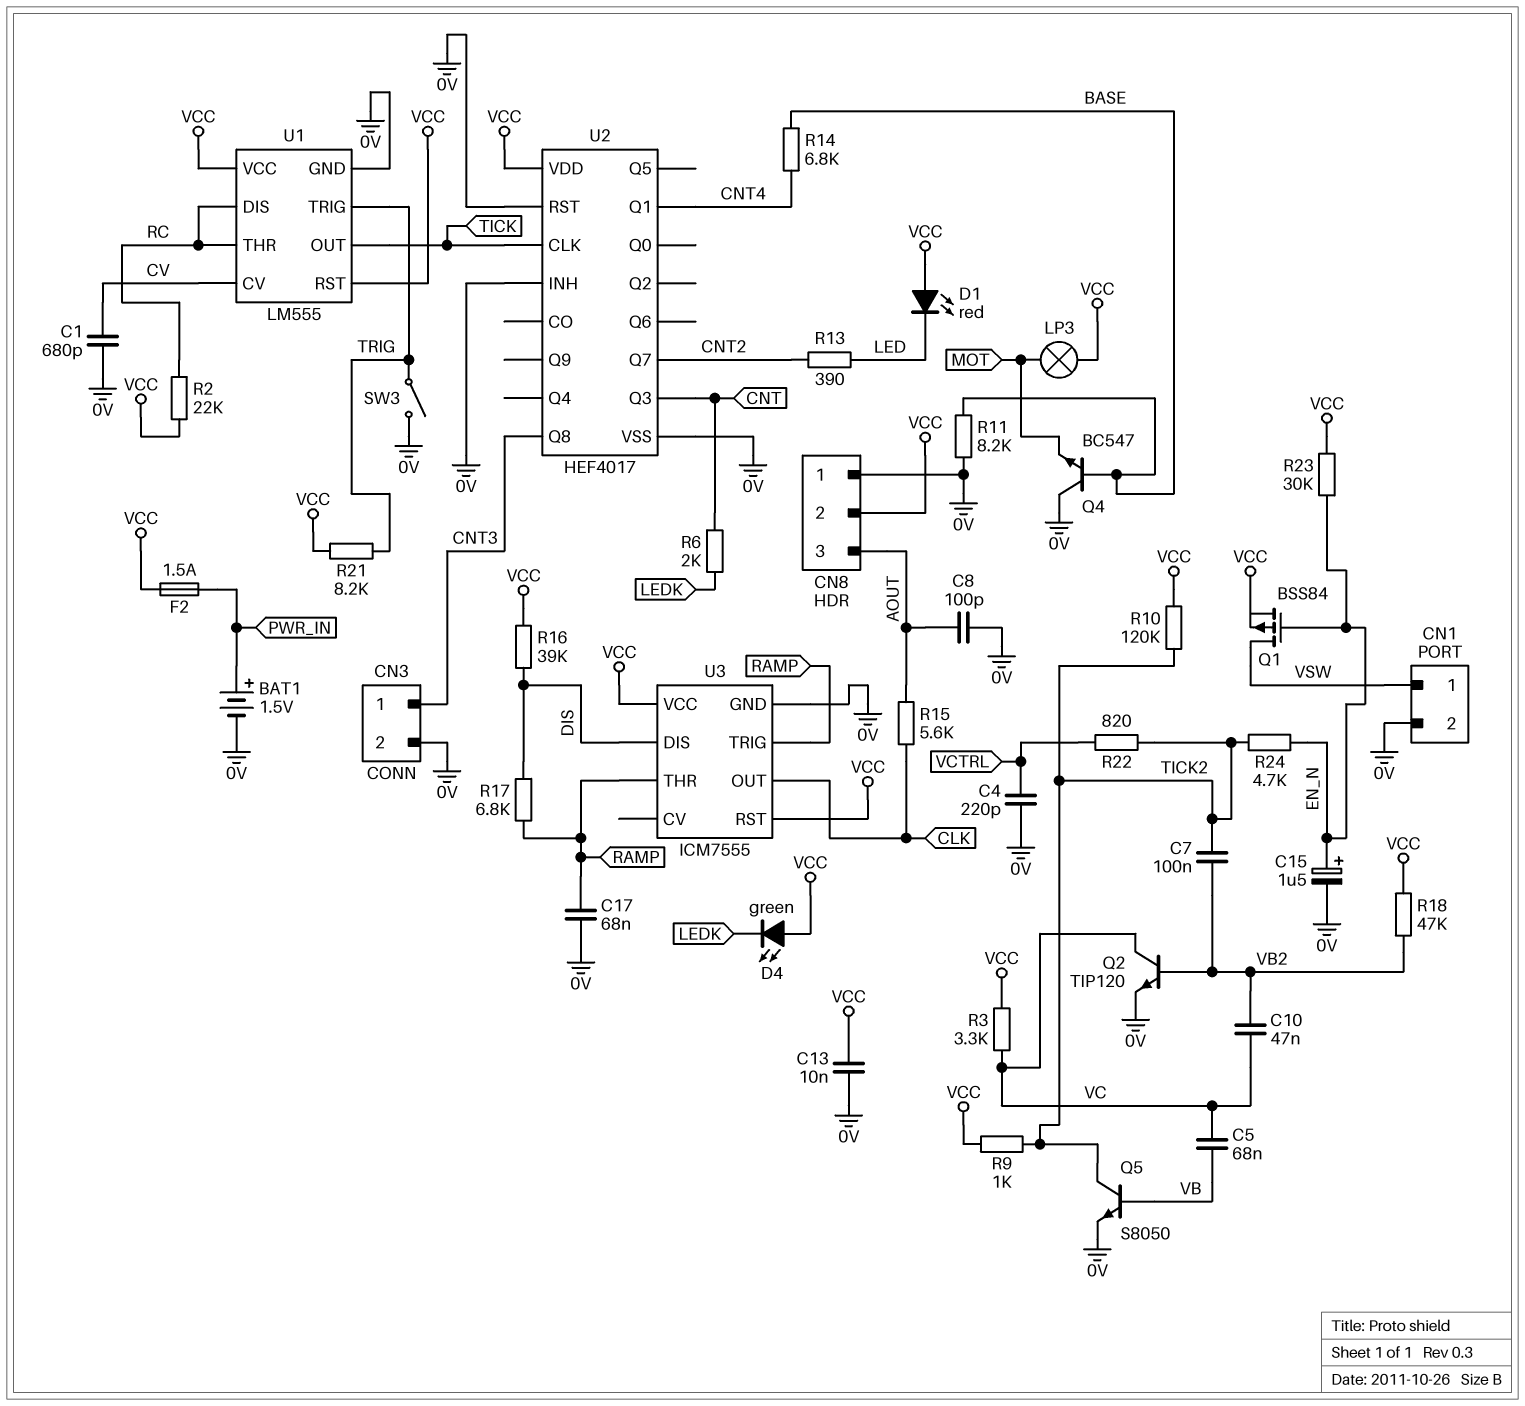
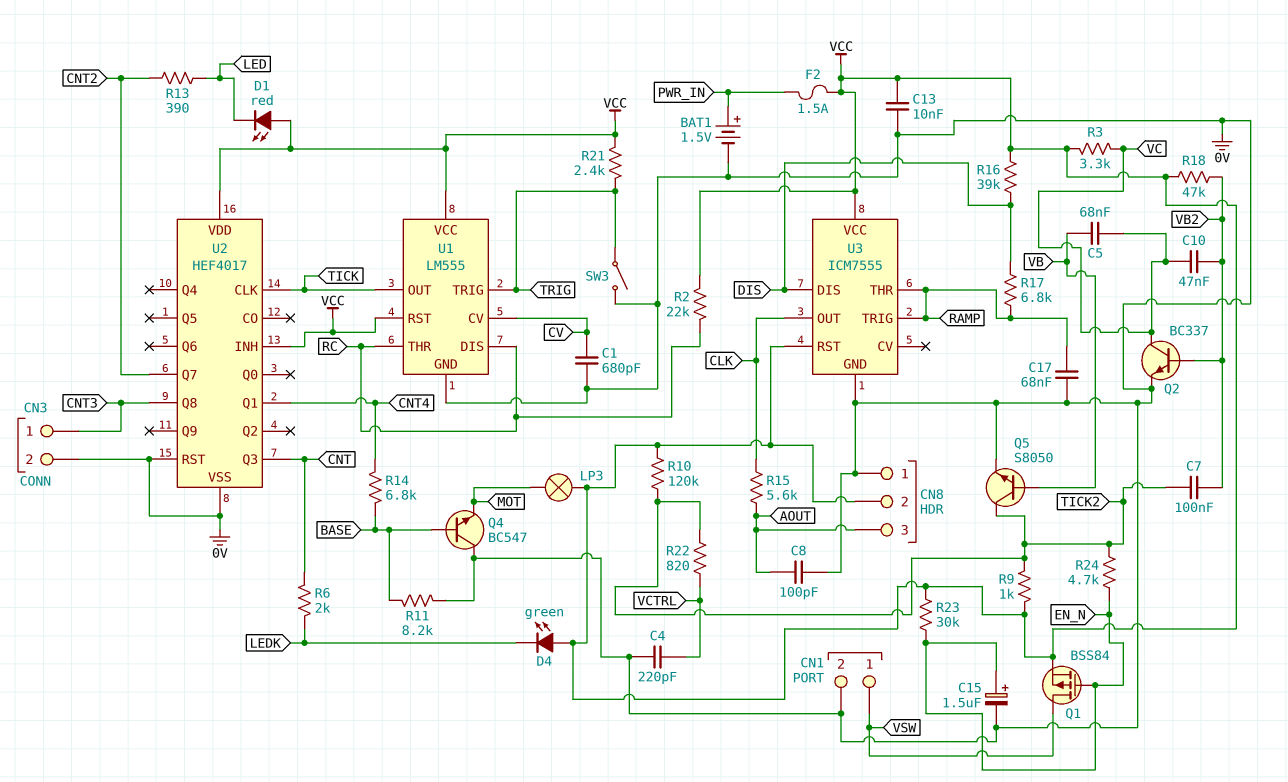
Q2: NPN TIP120 (B VB2, C VC, E 0V) -> NPN BC337 (B VB2, C VC, E 0V)
R21: 8.2k (TRIG, VCC) -> 2.4k (TRIG, VCC)
U2 pin INH: 0V -> VCC

